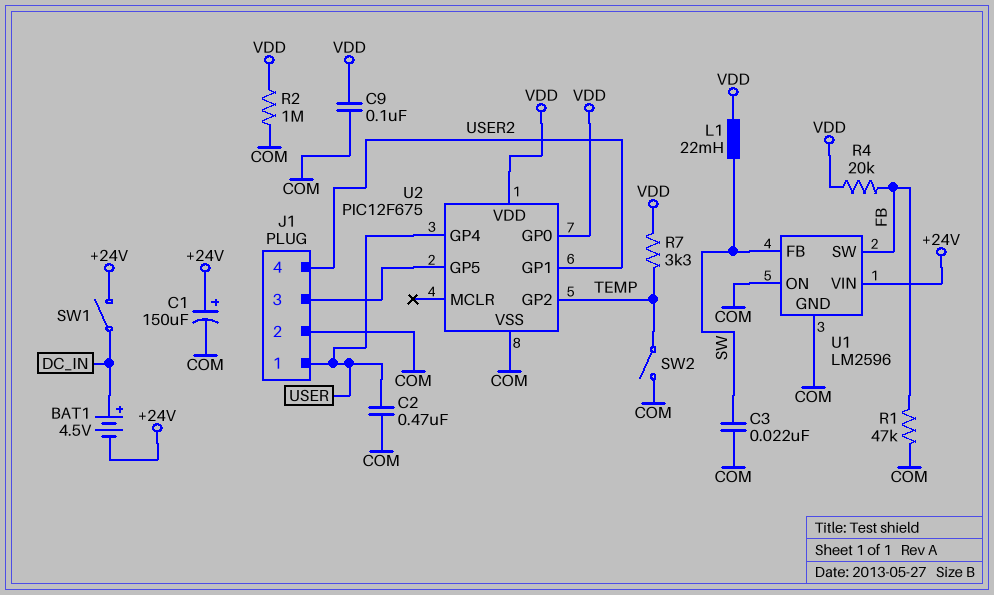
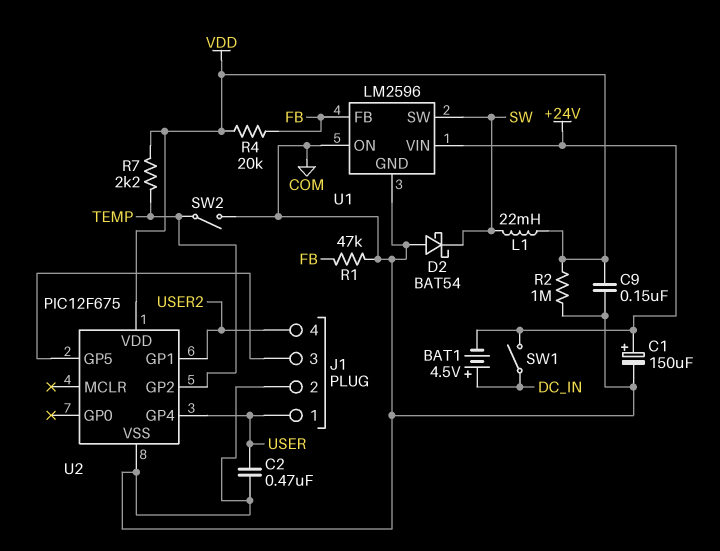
C3: 22nF (COM, SW) -> none
C9: 100nF (COM, VDD) -> 150nF (COM, VDD)
D2: none -> schottky BAT54 (A COM, K SW)
R7: 3.3k (TEMP, VDD) -> 2.2k (TEMP, VDD)
U1 pin FB: SW -> FB
U1 pin SW: FB -> SW
U2 pin GP0: VDD -> none

